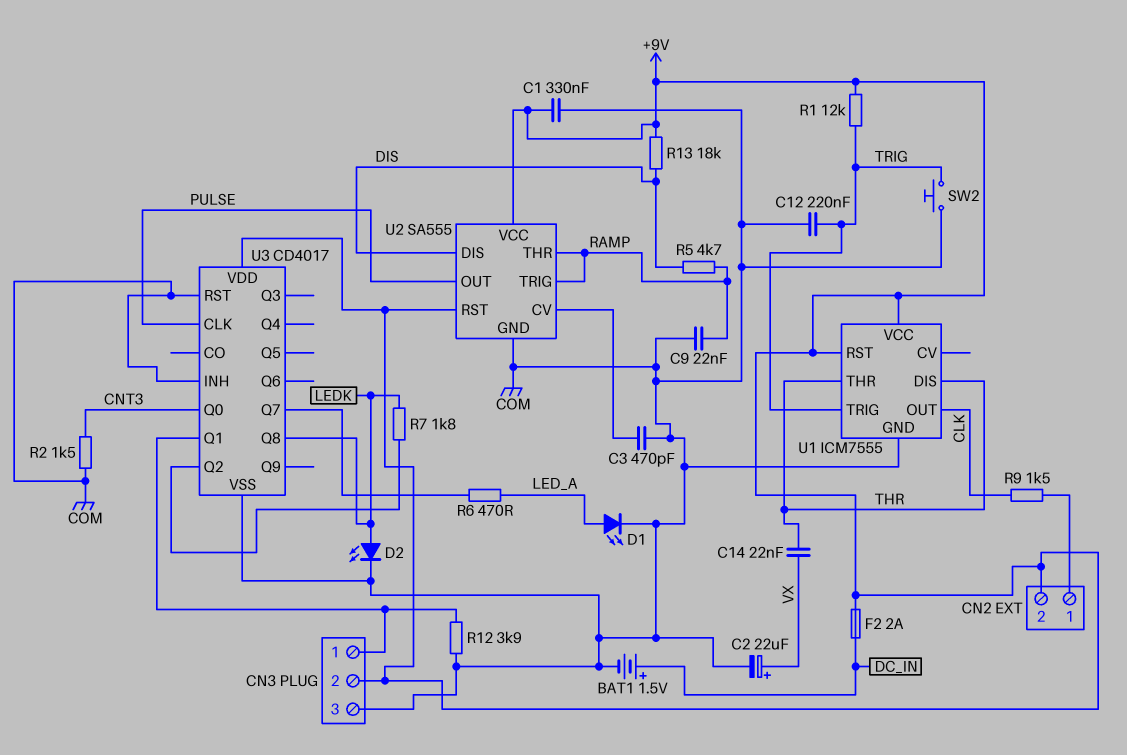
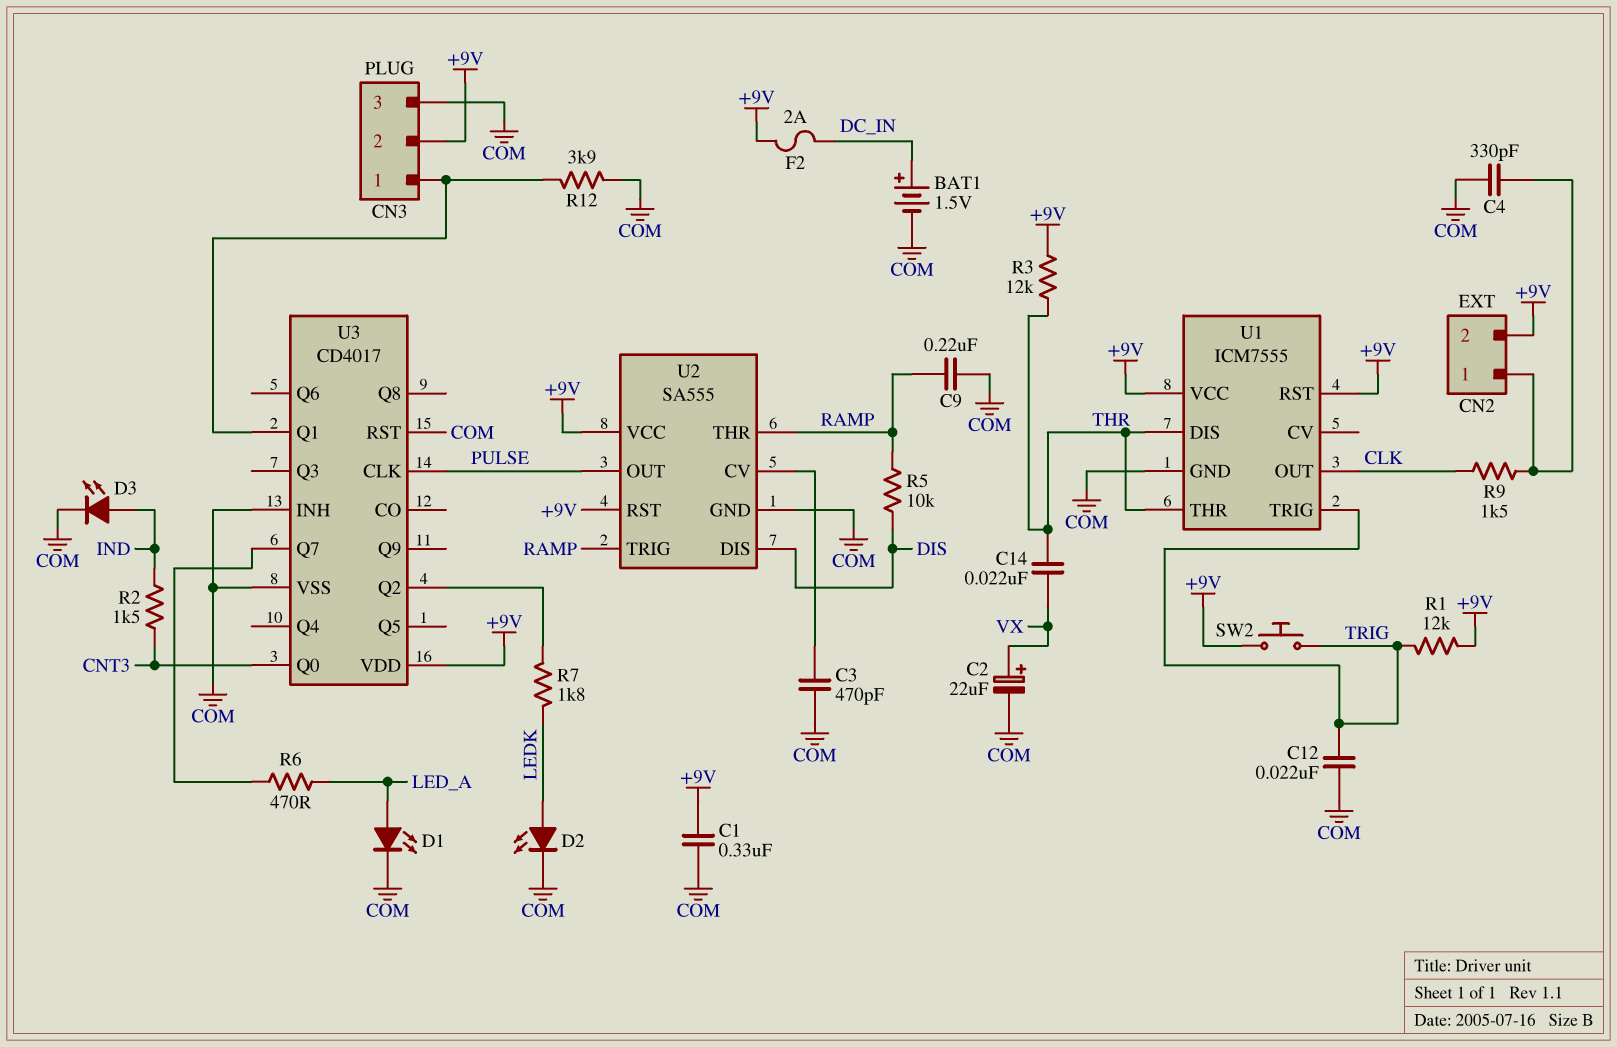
C4: none -> 330pF (CN2/1, COM)
C9: 22nF (COM, RAMP) -> 220nF (COM, RAMP)
C12: 220nF (COM, TRIG) -> 22nF (COM, TRIG)
D3: none -> LED (A IND, K COM)
R2: 1.5k (CNT3, COM) -> 1.5k (CNT3, IND)
R3: none -> 12k (+9V, THR)
R5: 4.7k (DIS, RAMP) -> 10k (DIS, RAMP)
R13: 18k (+9V, DIS) -> none
SW2: button (COM, TRIG) -> button (+9V, TRIG)
U3 pin Q8: LEDK -> none

